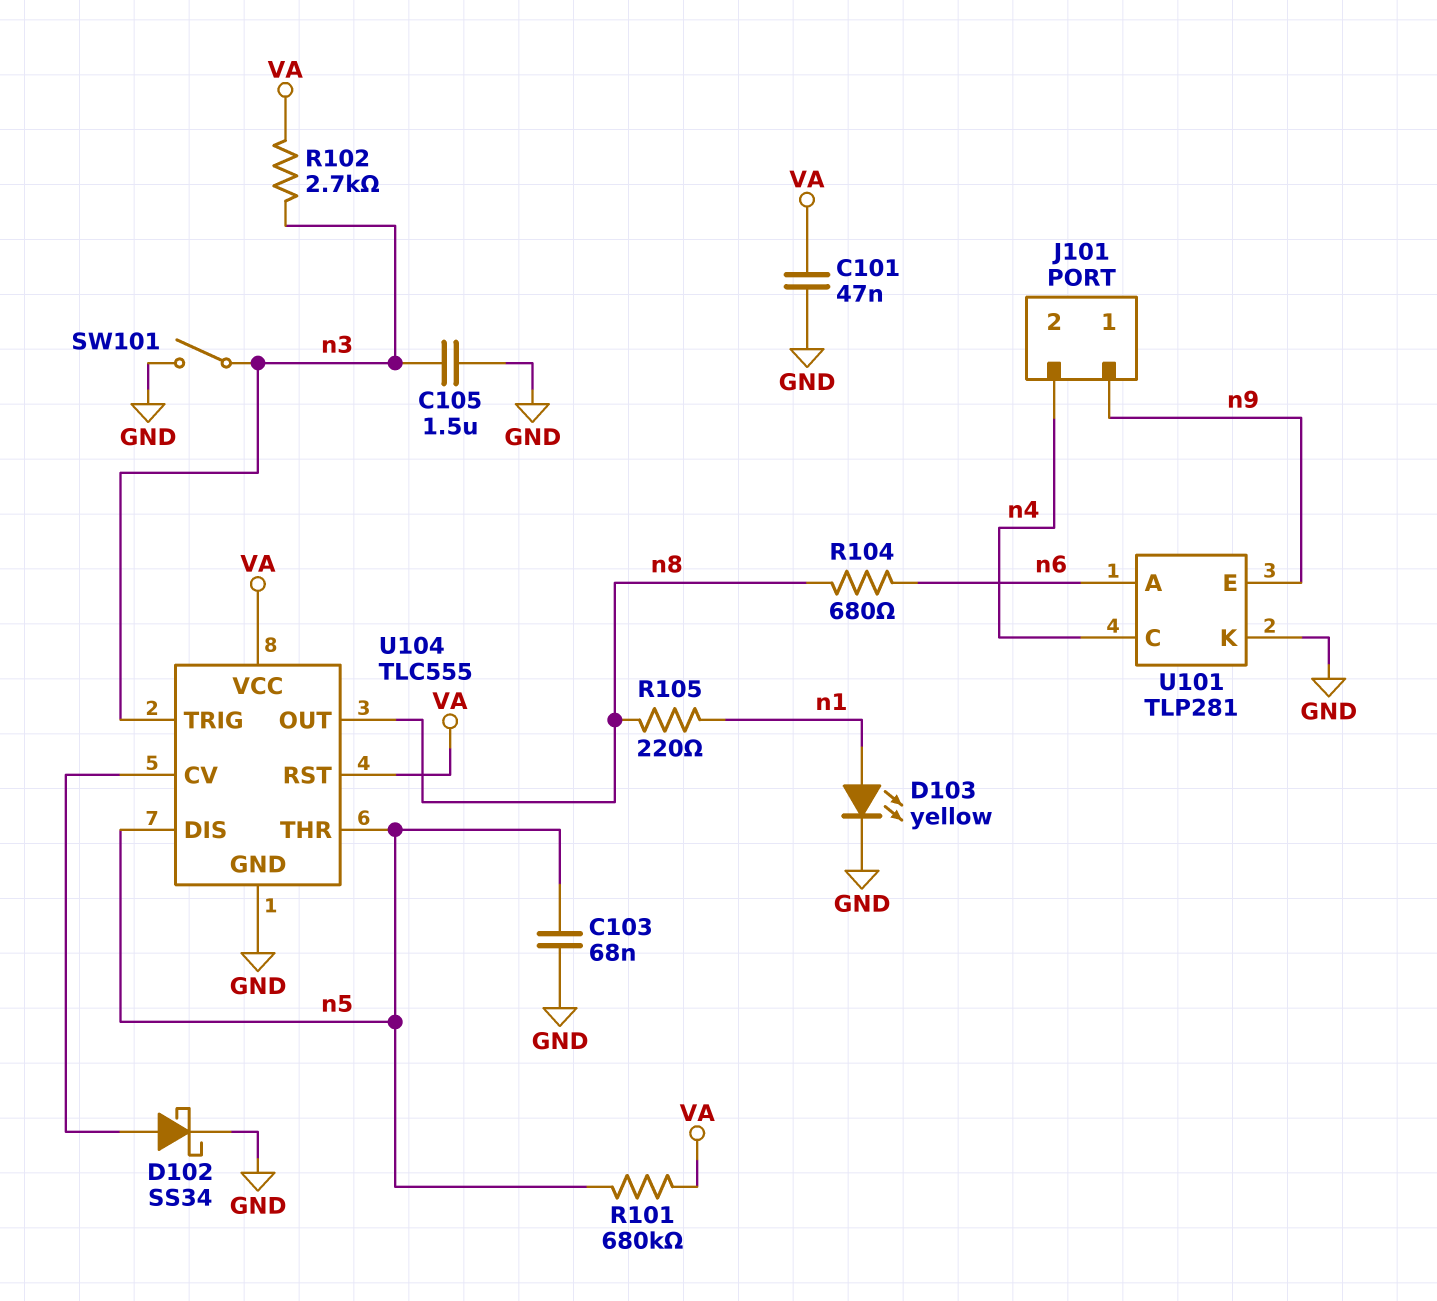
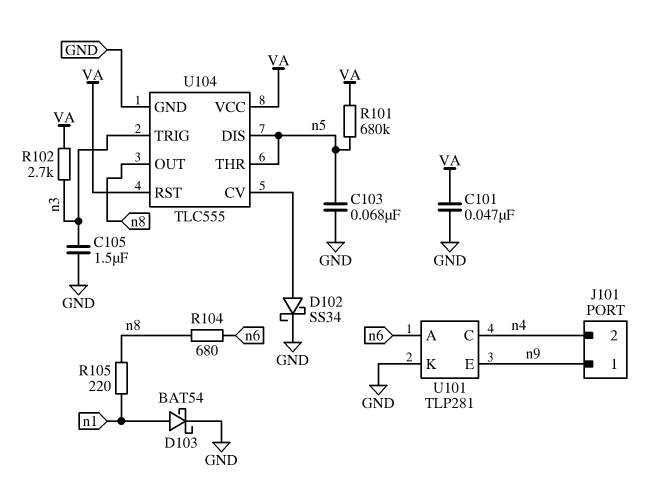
D103: LED yellow (A n1, K GND) -> schottky BAT54 (A n1, K GND)
SW101: switch (GND, n3) -> none

